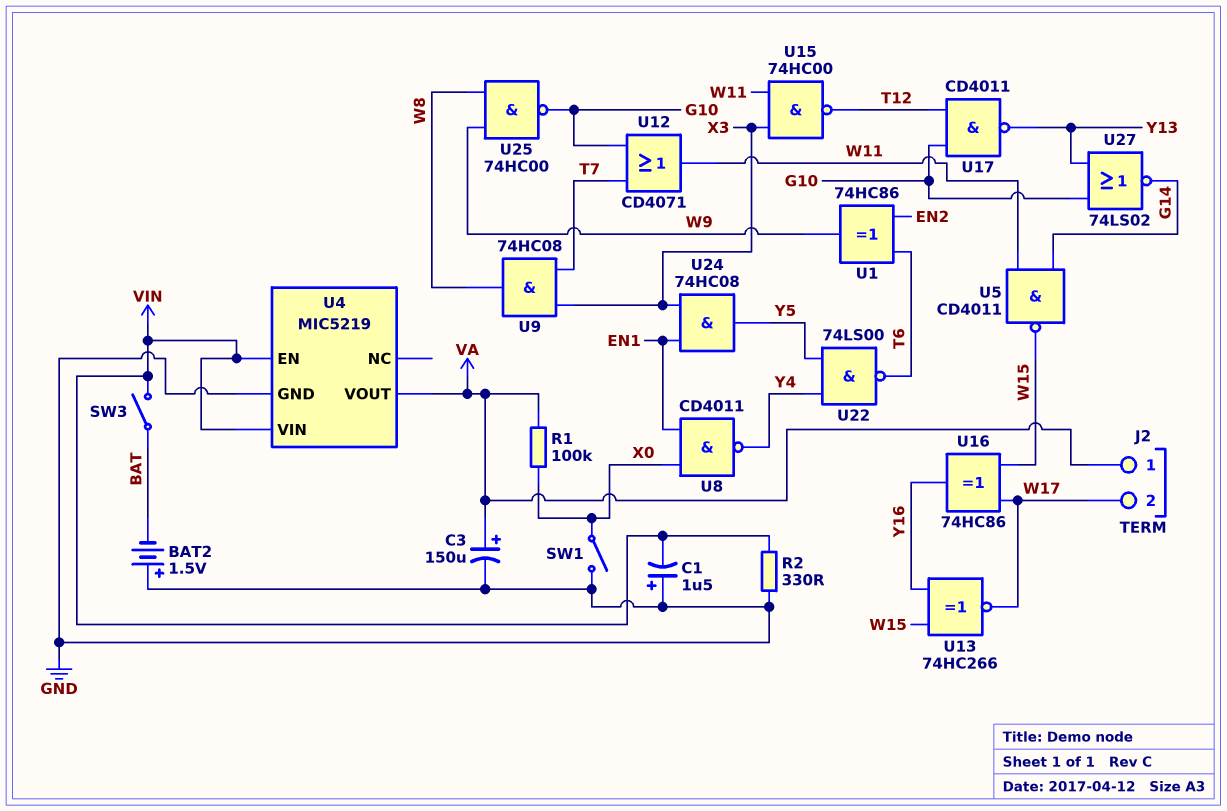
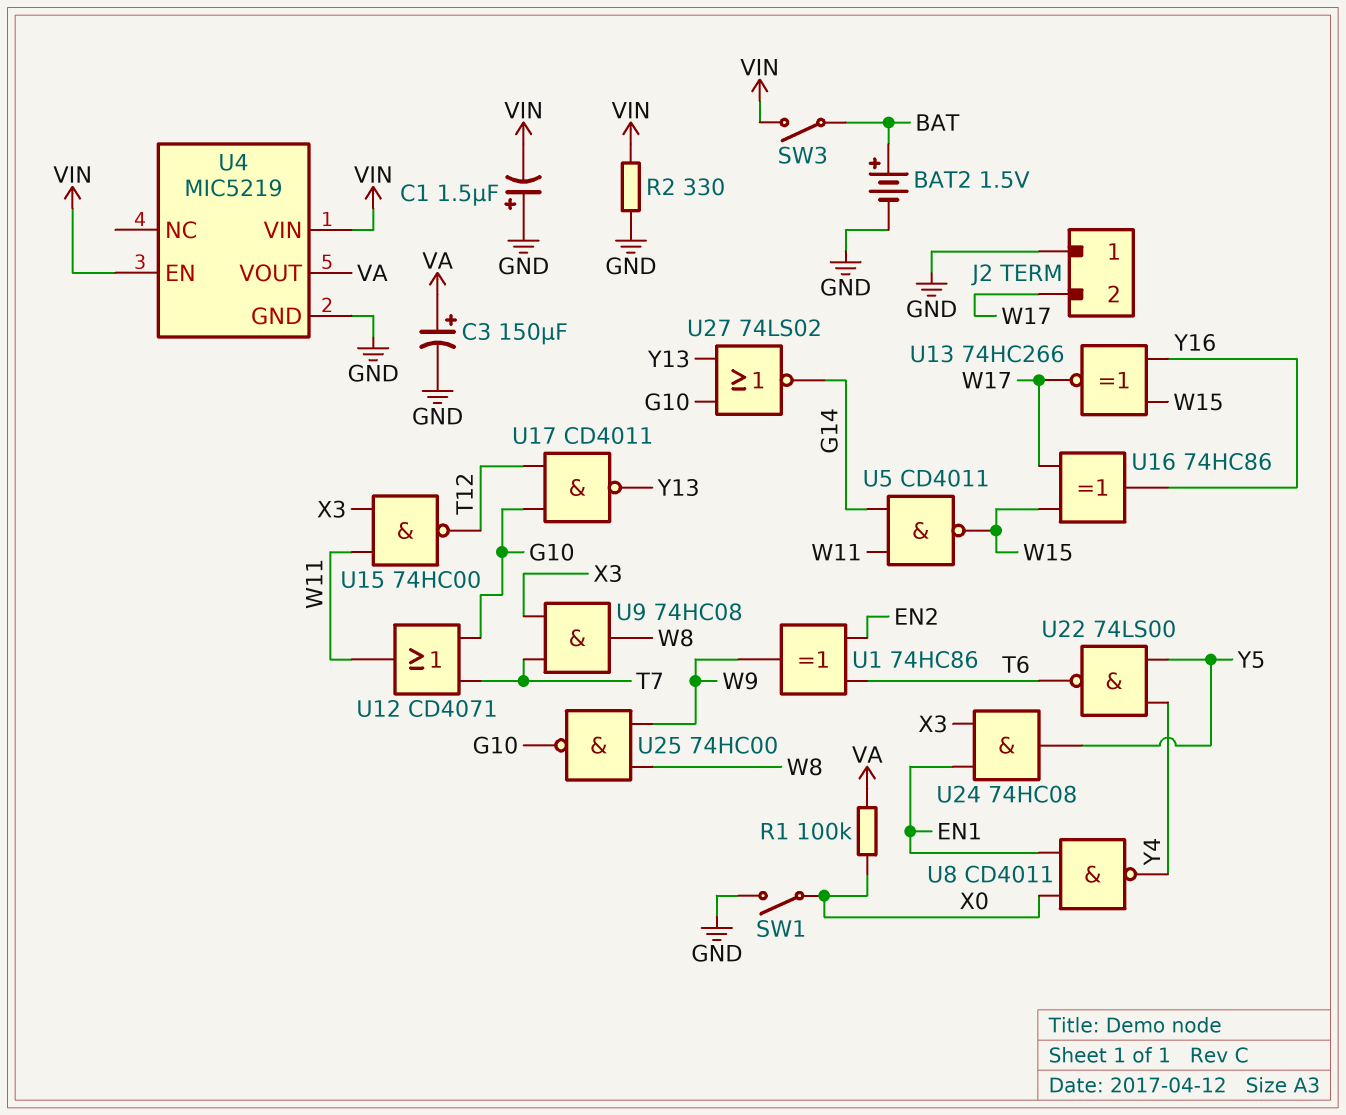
BAT2: 1.5V (plus GND, minus BAT) -> 1.5V (plus BAT, minus GND)
J2 pin 1: VA -> GND

